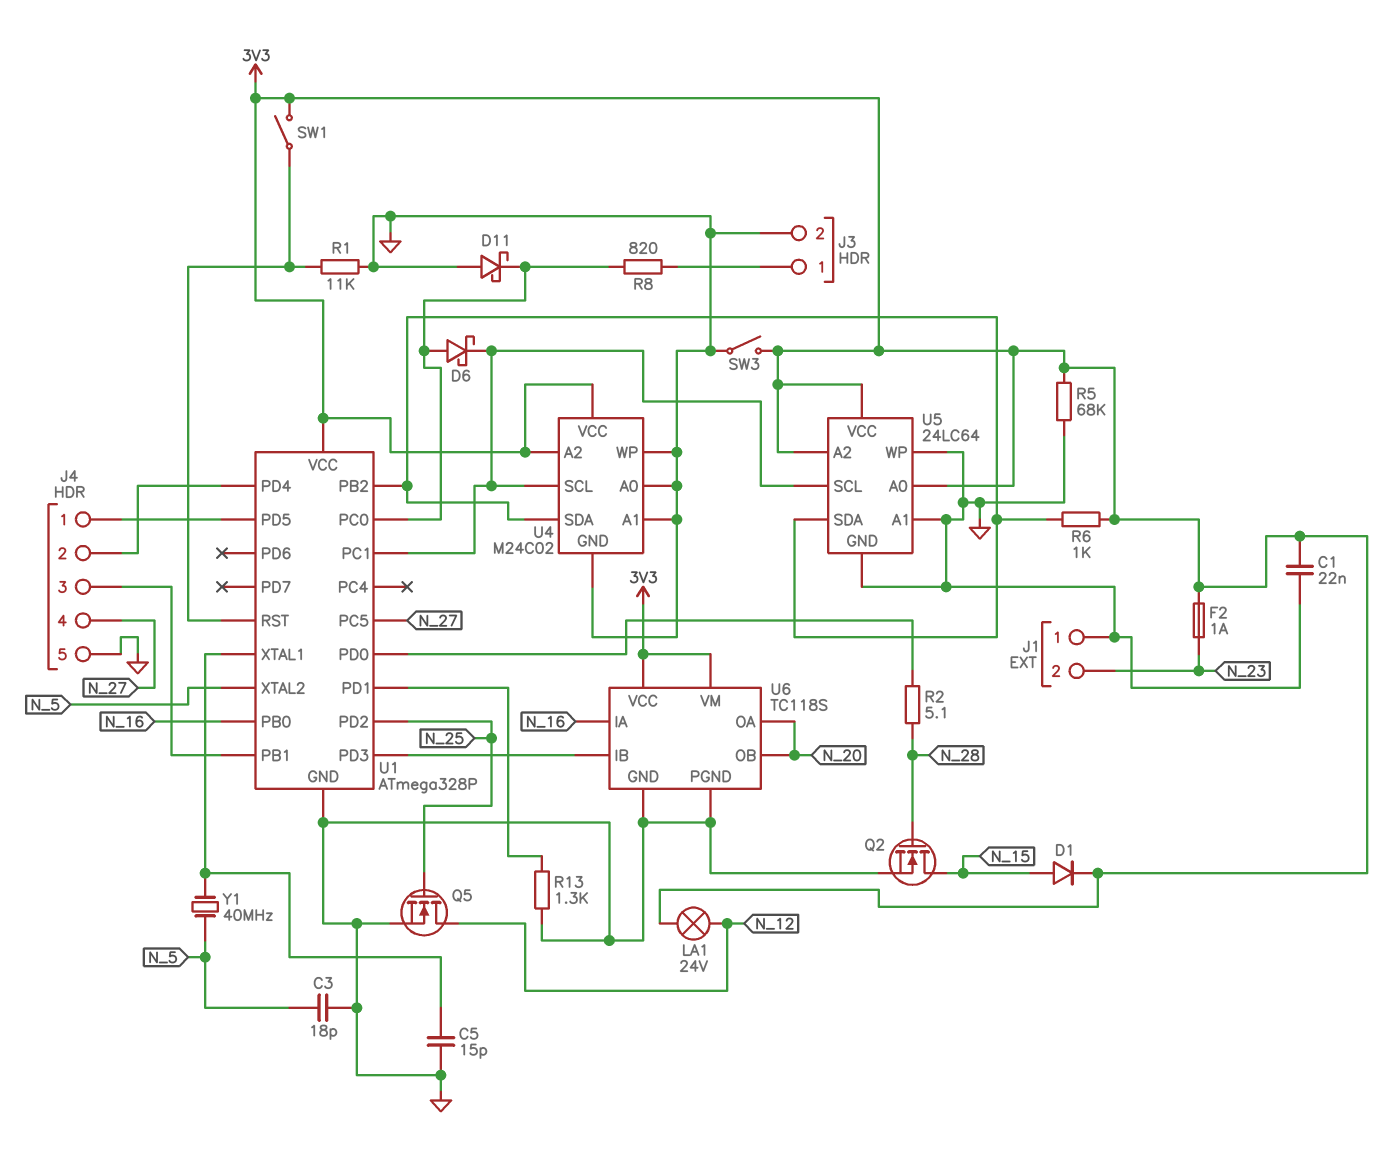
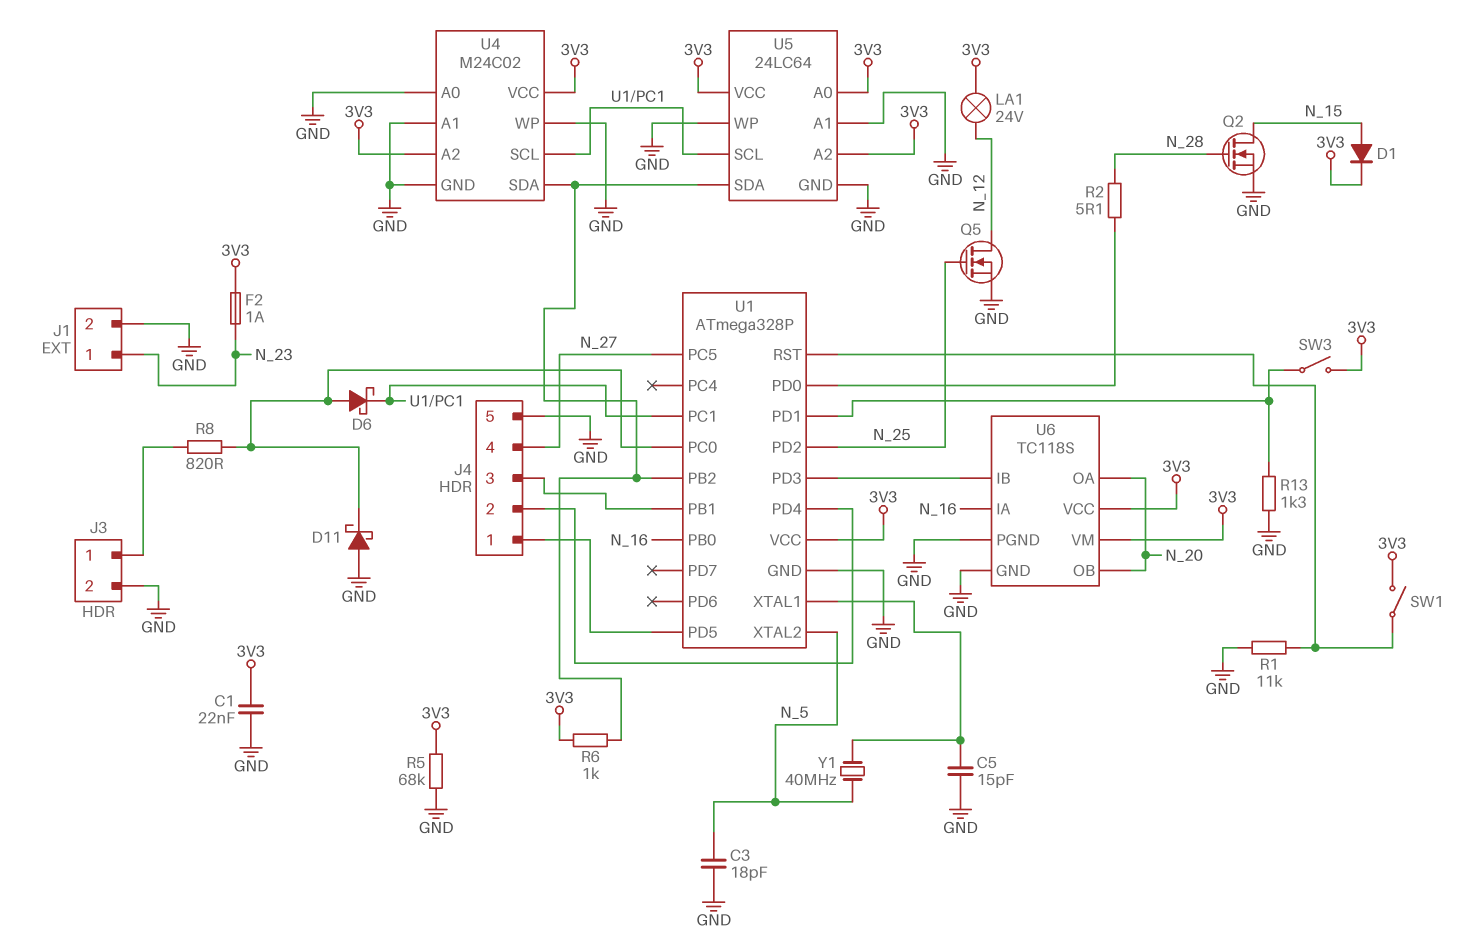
J1 pin 1: GND -> N_23
J1 pin 2: N_23 -> GND
SW3: switch (3V3, GND) -> switch (3V3, U1/PD1)

